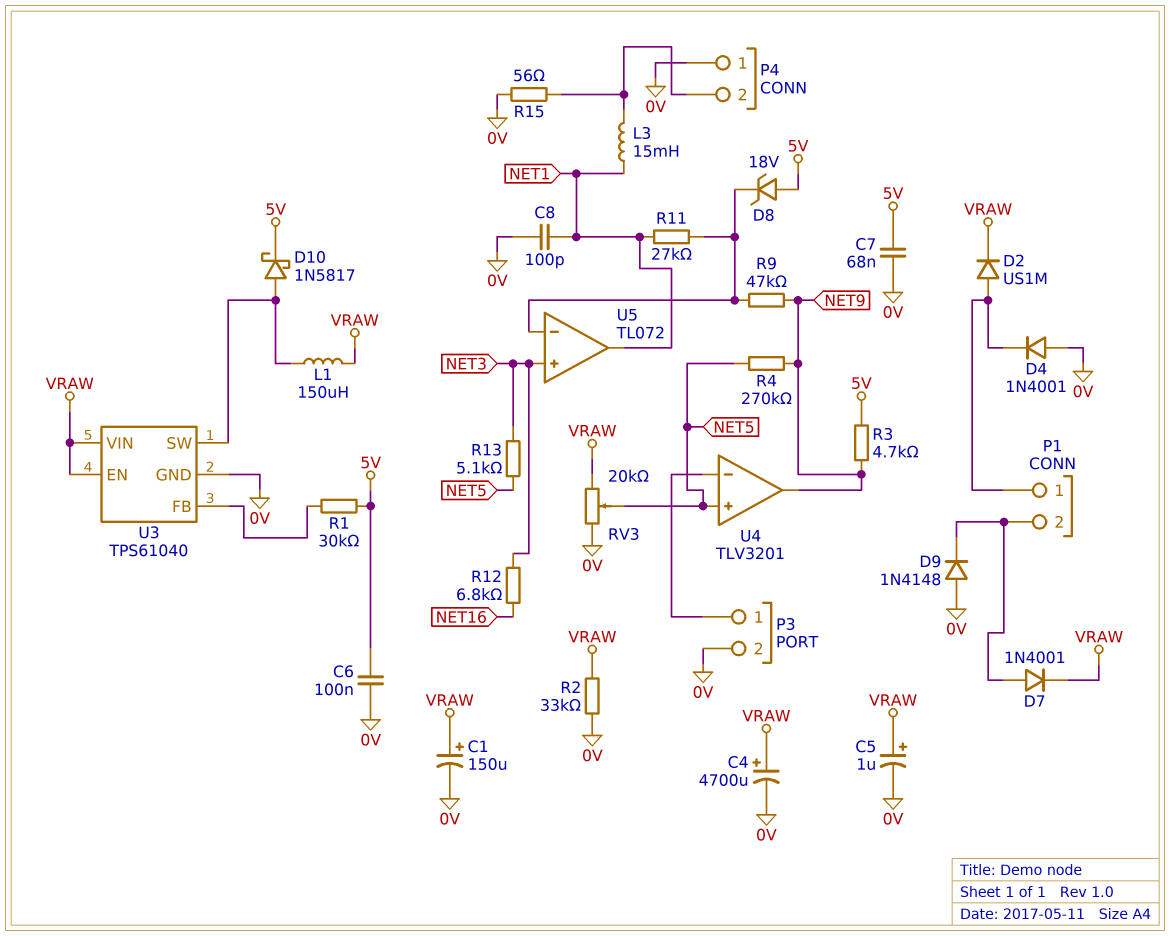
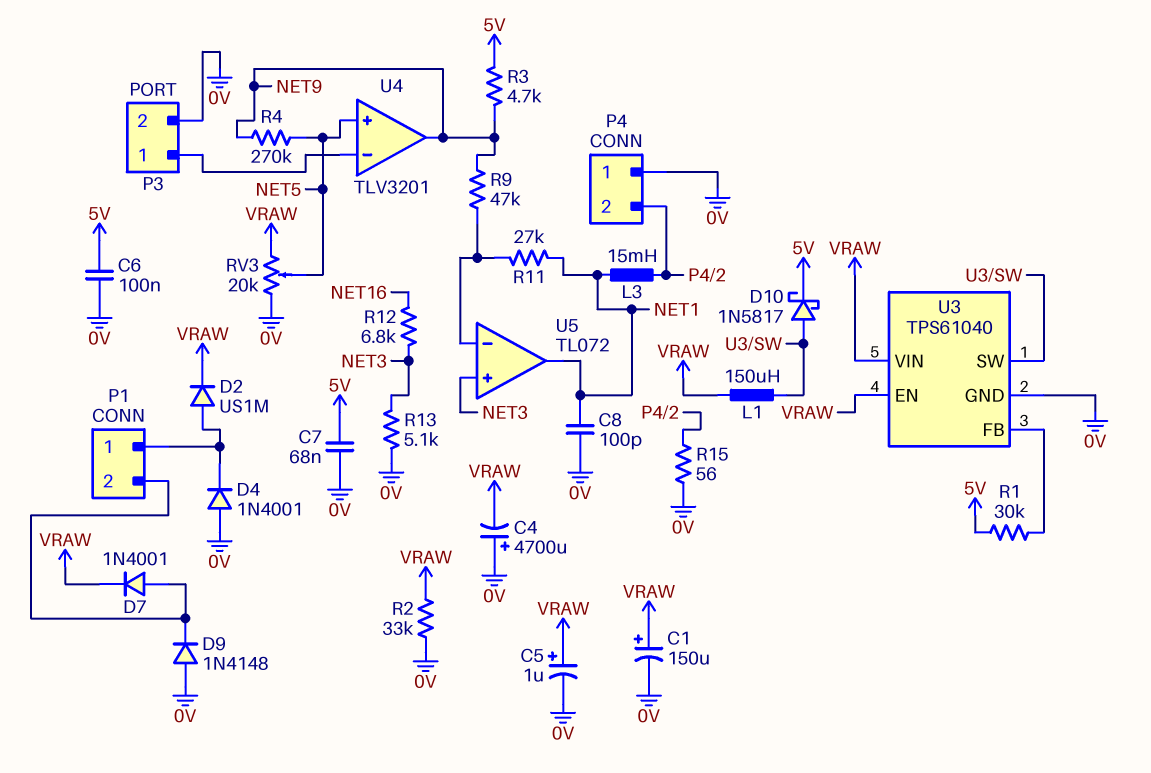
C4: 4700uF (plus VRAW, minus 0V) -> 4700uF (plus 0V, minus VRAW)
D8: zener 18V (A 5V, K U5/in-) -> none
R13: 5.1k (NET3, NET5) -> 5.1k (0V, NET3)

